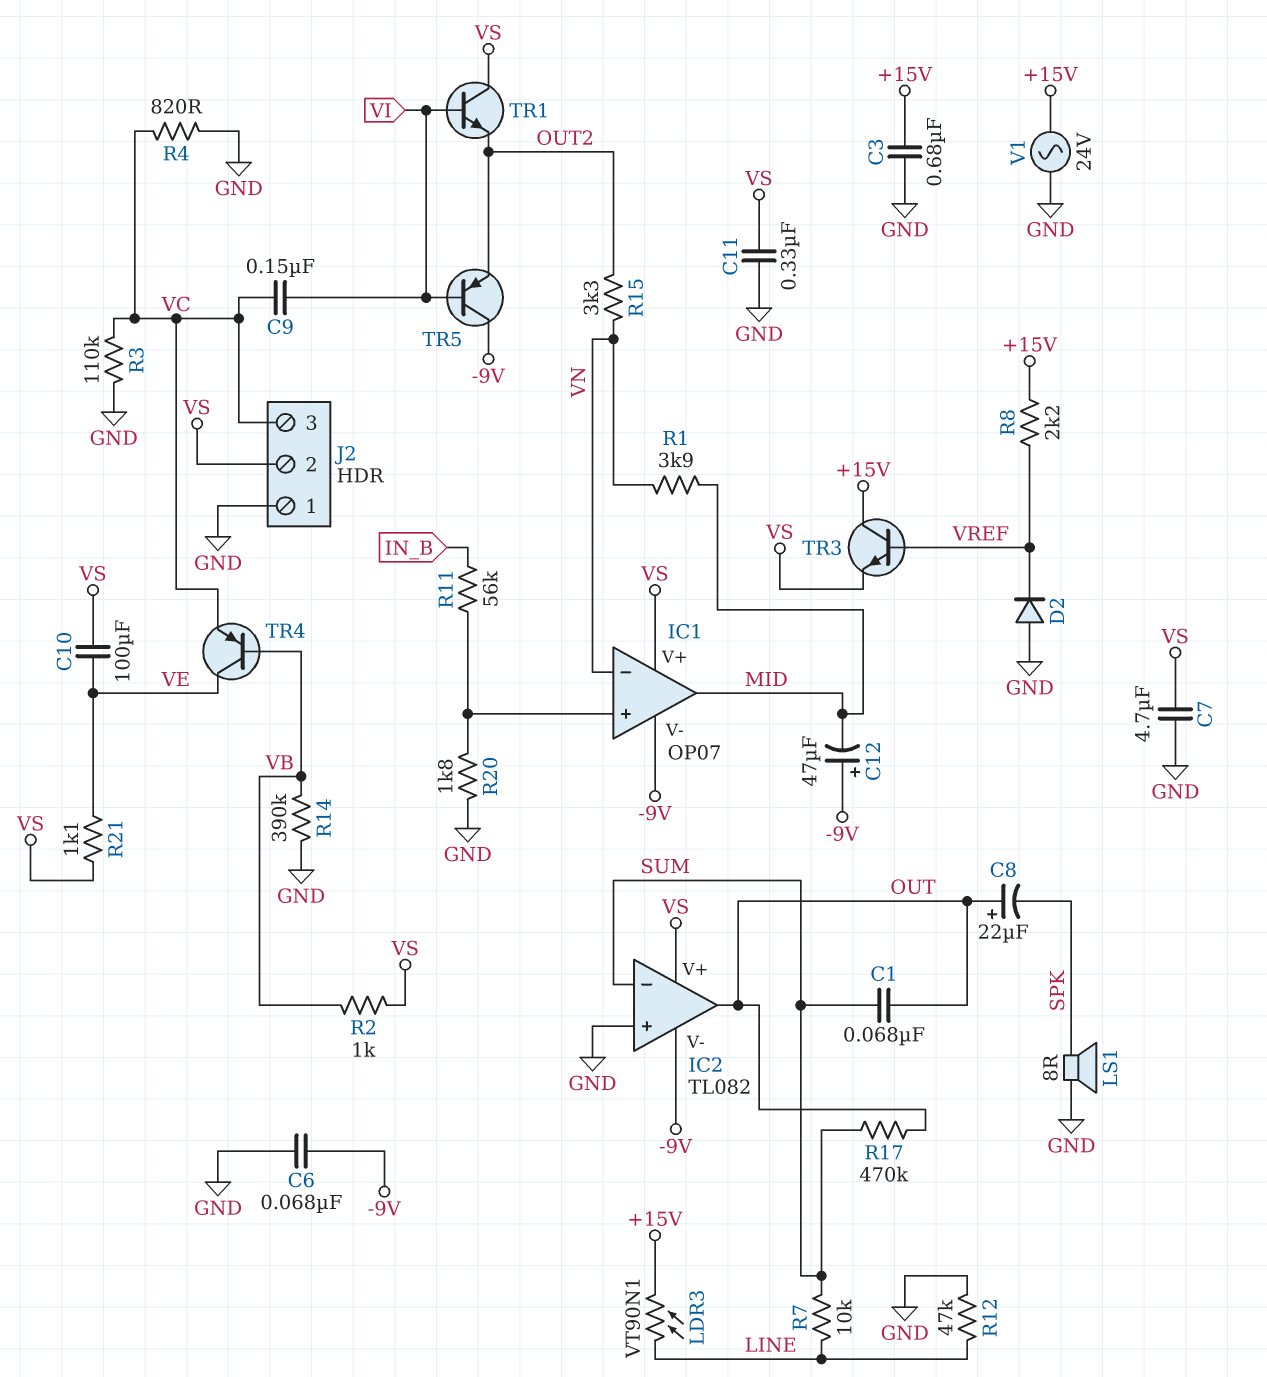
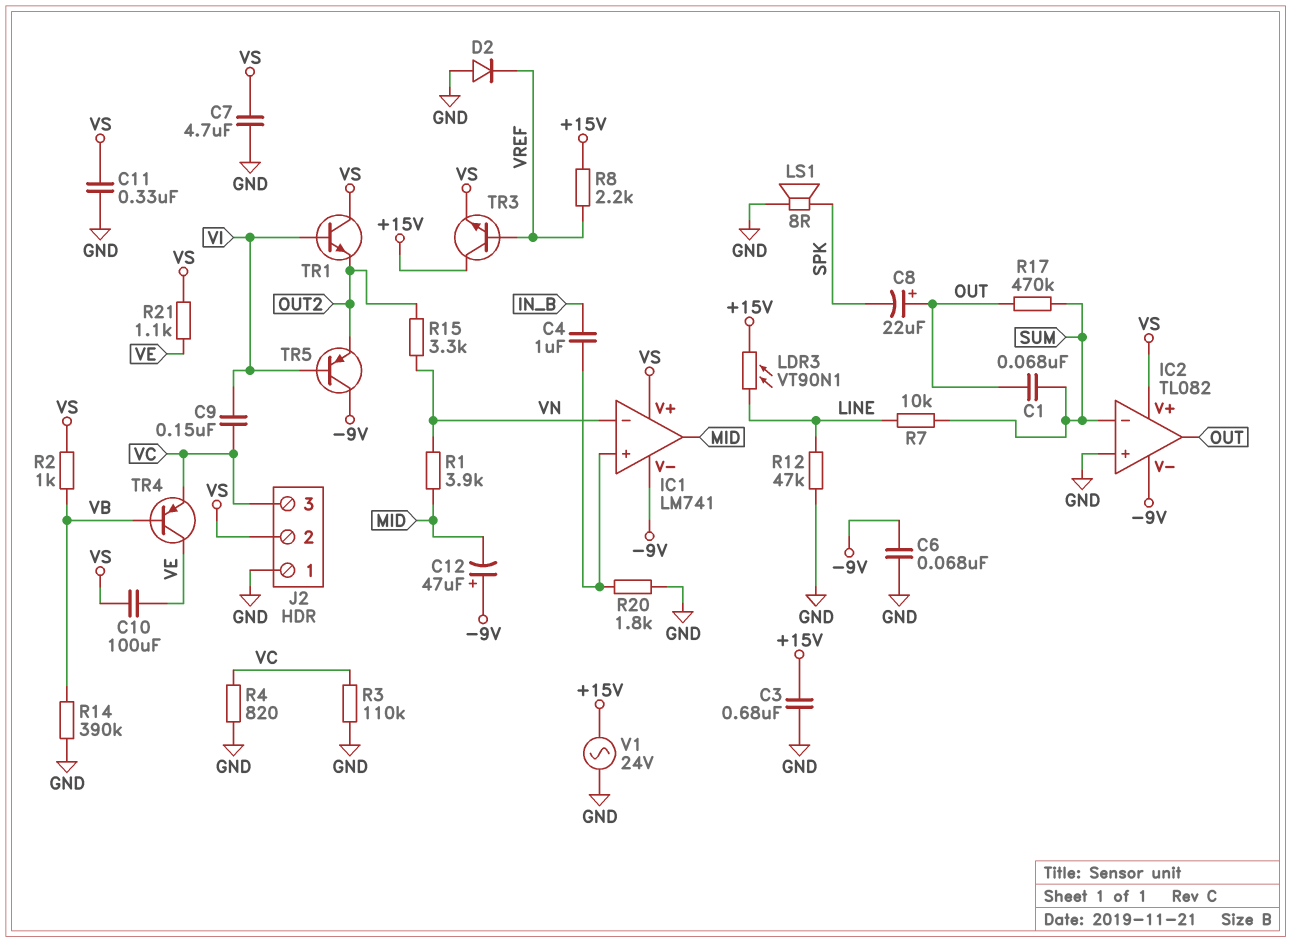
C4: none -> 1uF (IC1/in+, IN_B)
IC1: OP07 -> LM741
R11: 56k (IC1/in+, IN_B) -> none

